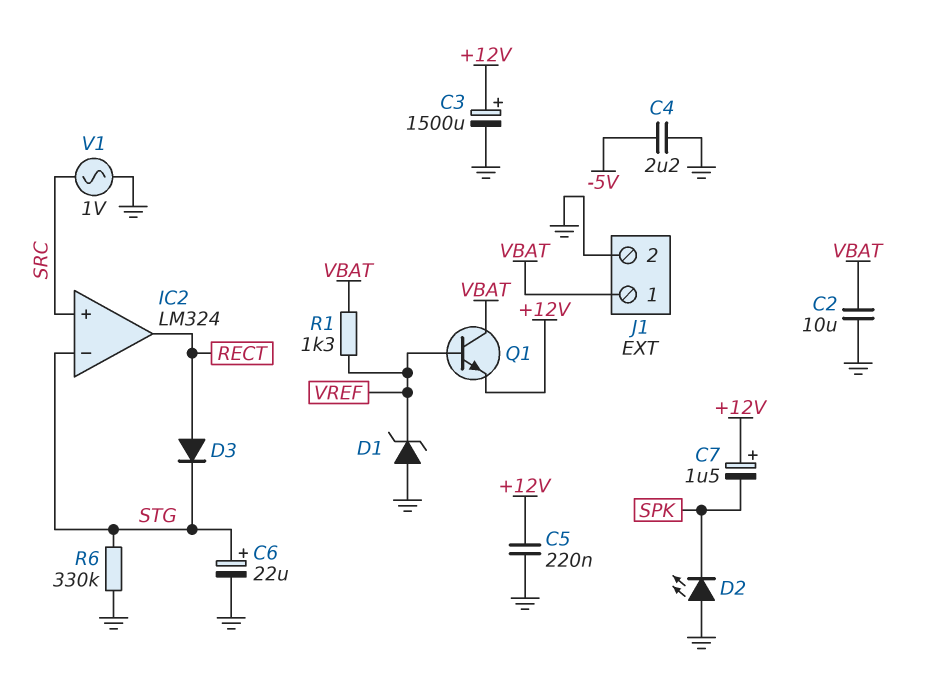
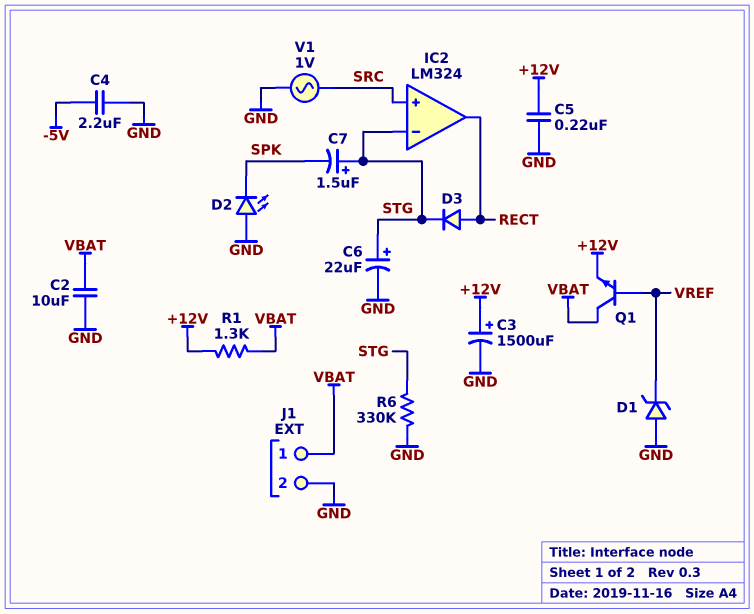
C7: 1.5uF (plus +12V, minus SPK) -> 1.5uF (plus STG, minus SPK)
R1: 1.3k (VBAT, VREF) -> 1.3k (+12V, VBAT)

